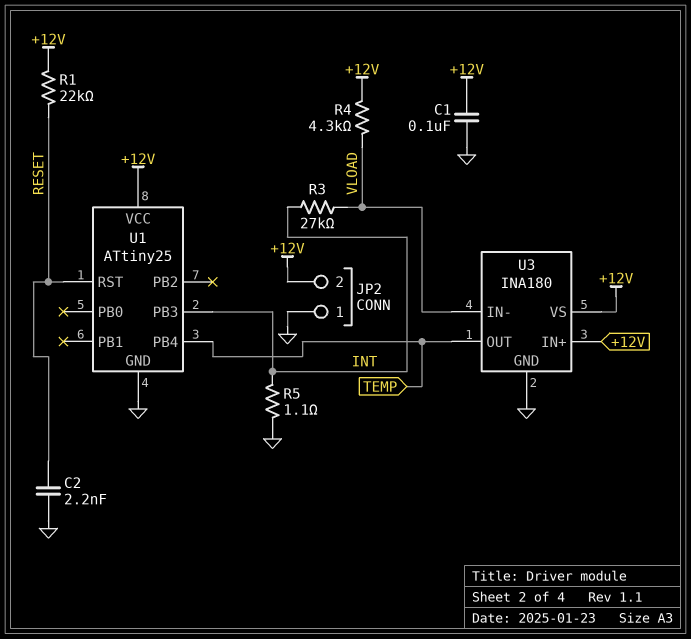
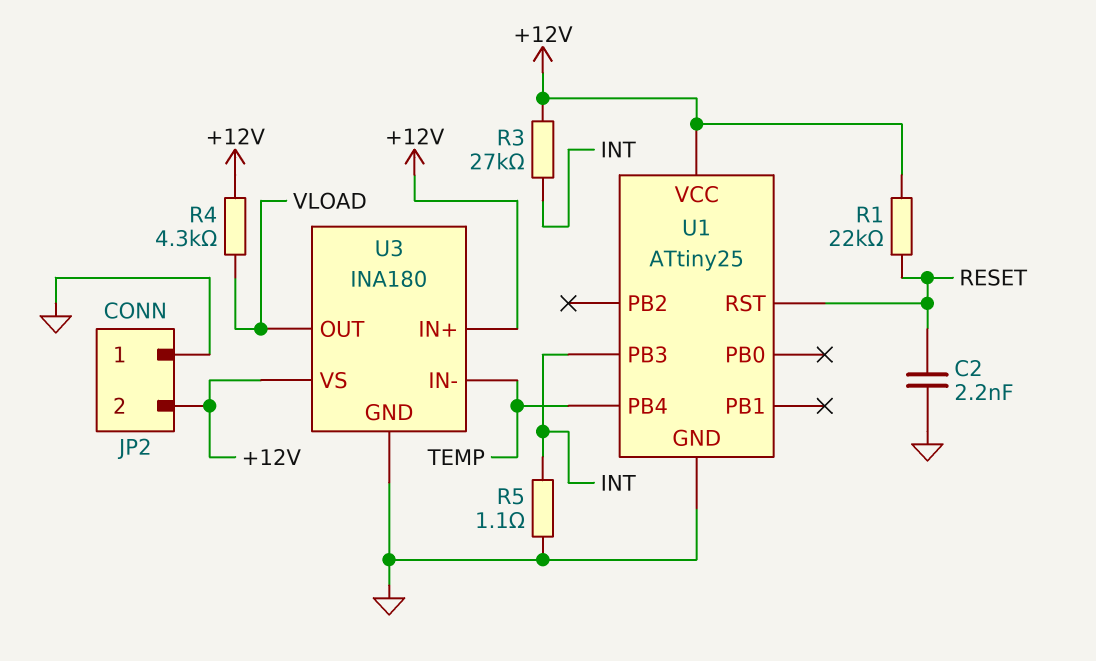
C1: 100nF (+12V, GND) -> none
R3: 27k (INT, VLOAD) -> 27k (+12V, INT)
U3 pin IN-: VLOAD -> TEMP
U3 pin OUT: TEMP -> VLOAD

